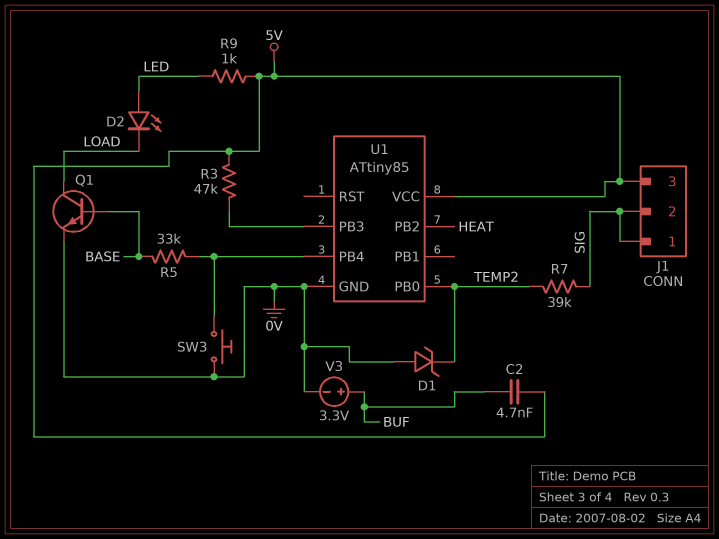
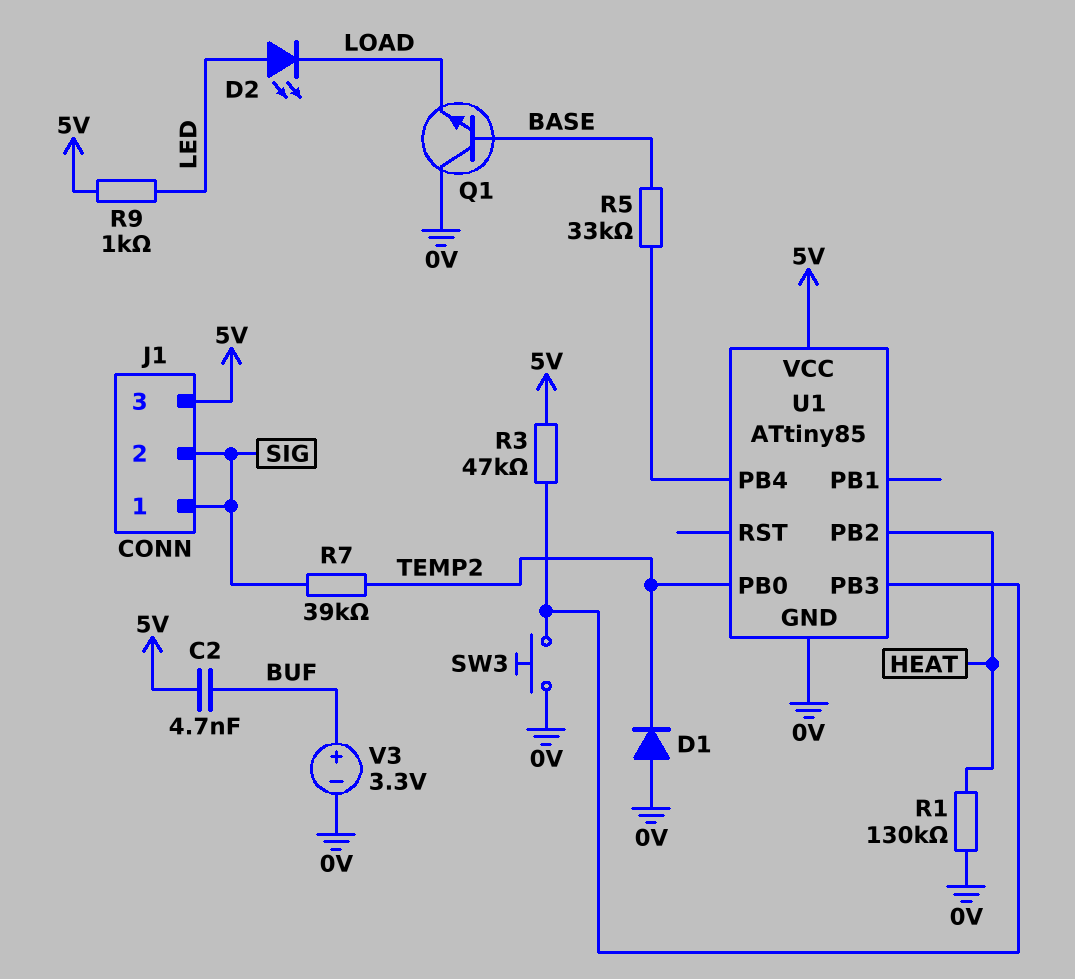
D1: zener (A 0V, K TEMP2) -> diode (A 0V, K TEMP2)
Q1: NPN (B BASE, C LOAD, E 0V) -> NPN (B BASE, C 0V, E LOAD)
R1: none -> 130k (0V, HEAT)
SW3: button (0V, U1/PB4) -> button (0V, U1/PB3)

